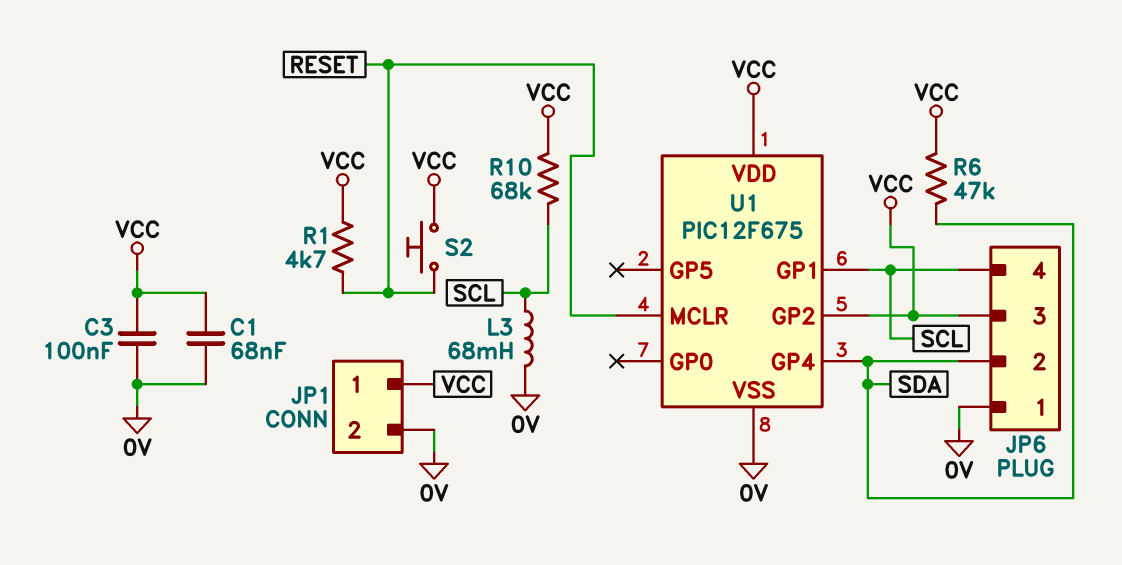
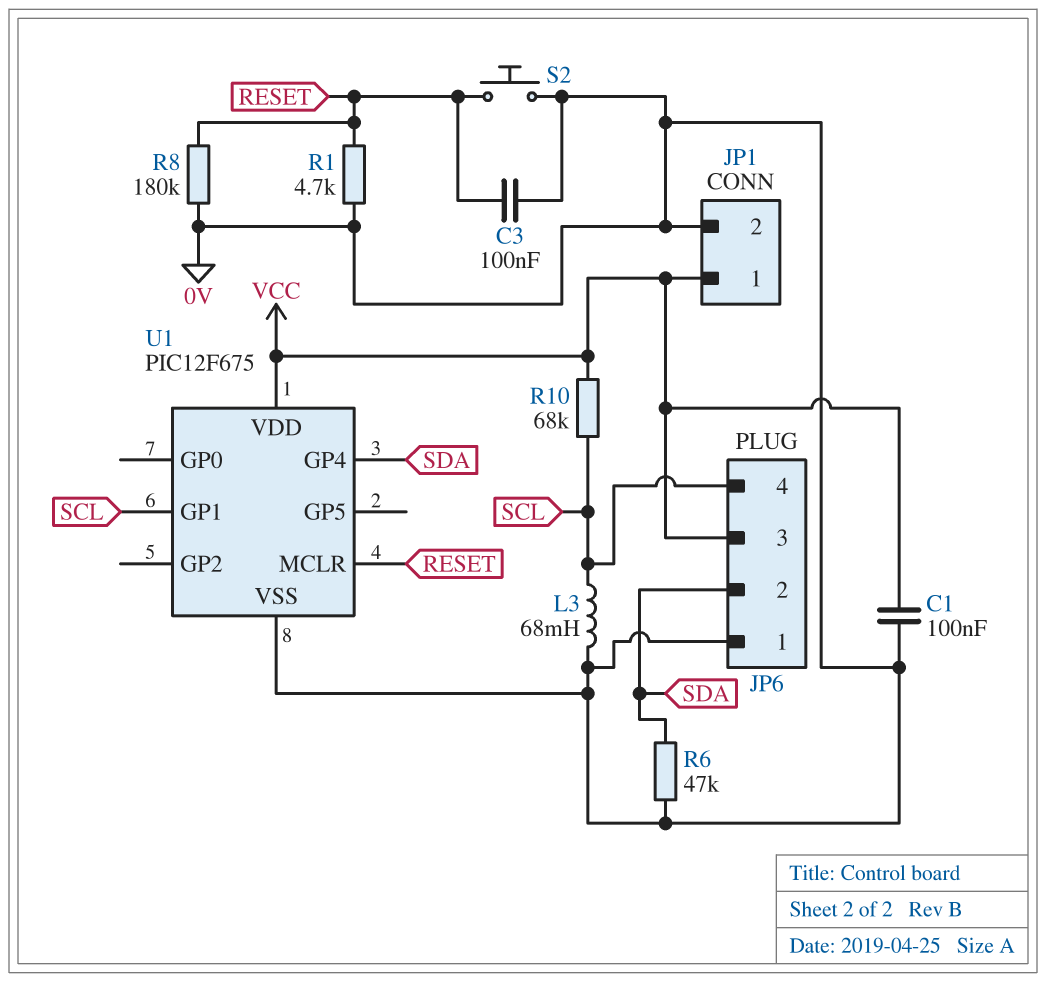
C1: 68nF (0V, VCC) -> 100nF (0V, VCC)
C3: 100nF (0V, VCC) -> 100nF (0V, RESET)
R1: 4.7k (RESET, VCC) -> 4.7k (0V, RESET)
R6: 47k (SDA, VCC) -> 47k (0V, SDA)
R8: none -> 180k (0V, RESET)
S2: button (RESET, VCC) -> button (0V, RESET)
U1 pin GP2: VCC -> none

